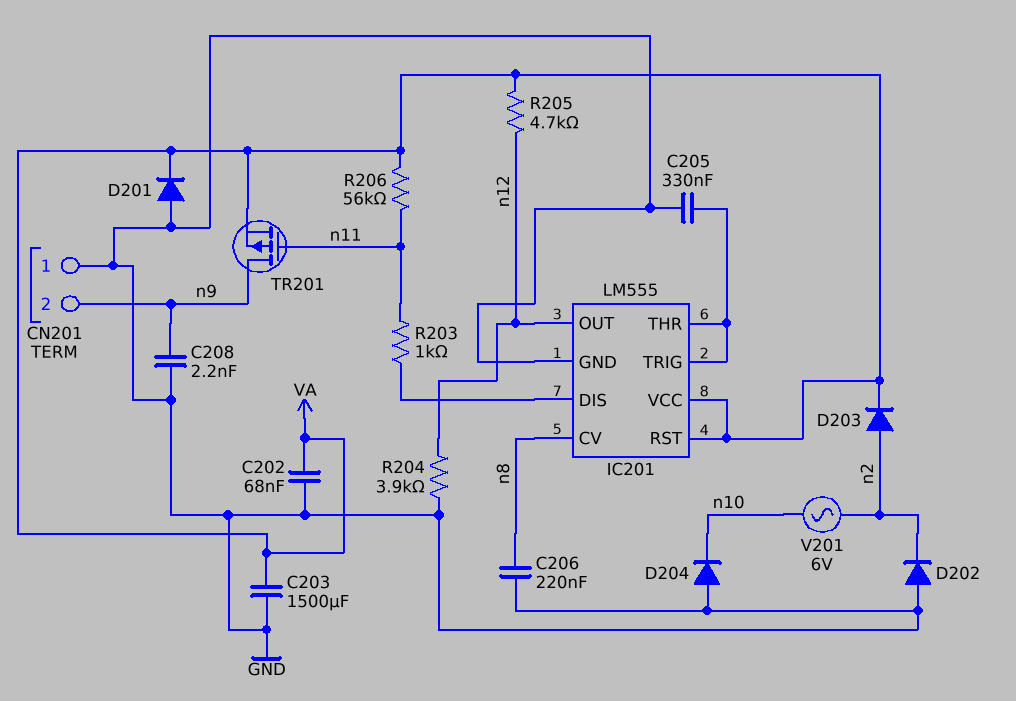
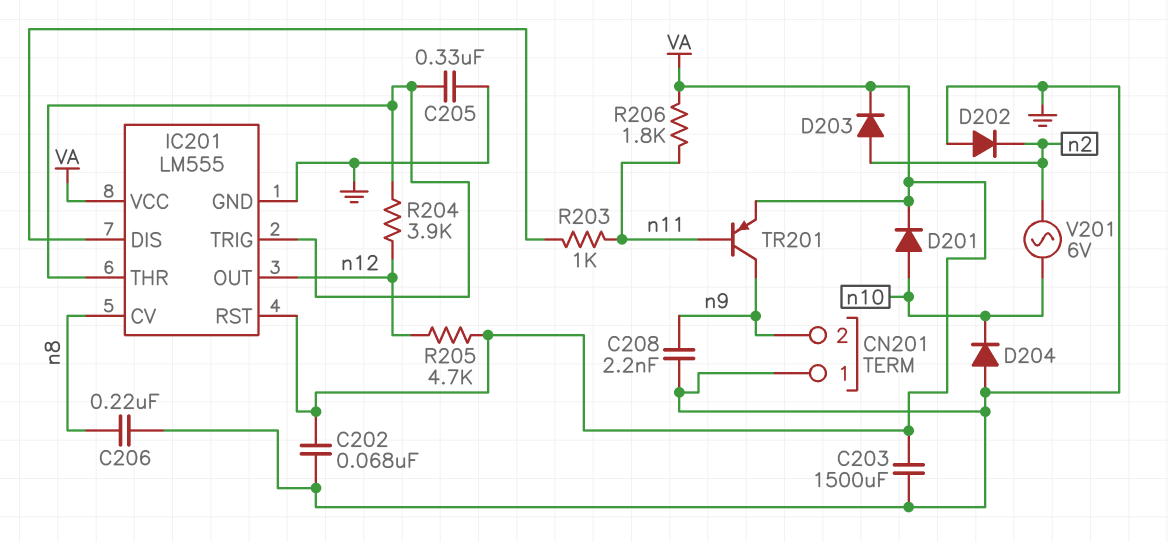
D201: diode (A GND, K VA) -> diode (A n10, K VA)
R204: 3.9k (GND, n12) -> 3.9k (IC201/THR, n12)
R206: 56k (VA, n11) -> 1.8k (VA, n11)
TR201: PMOS (G n11, D n9, S VA) -> PNP (B n11, C n9, E VA)

